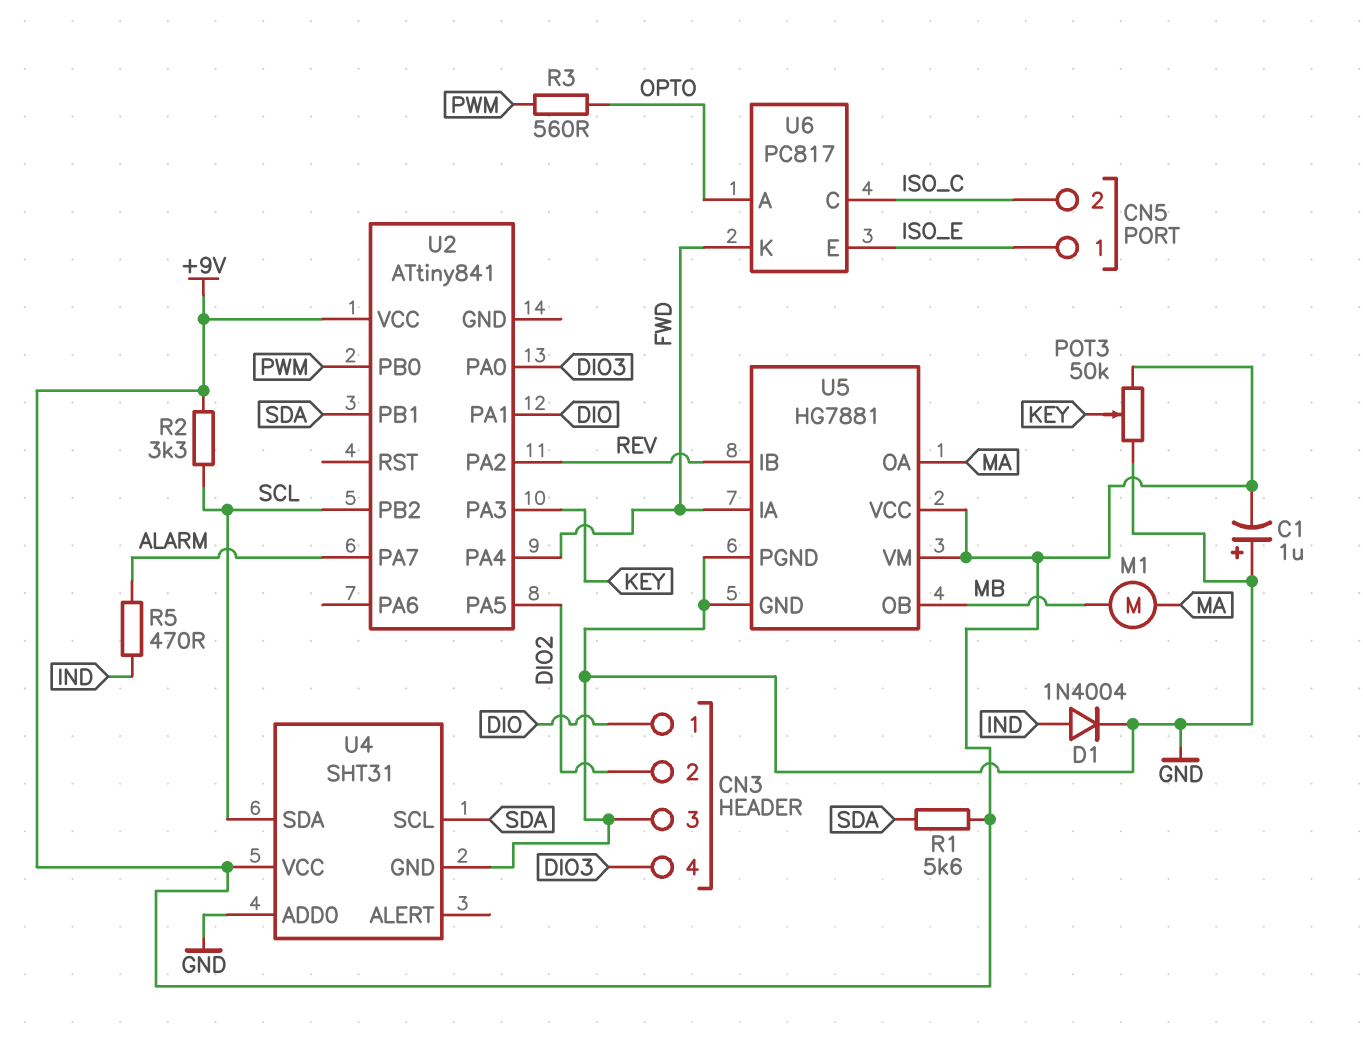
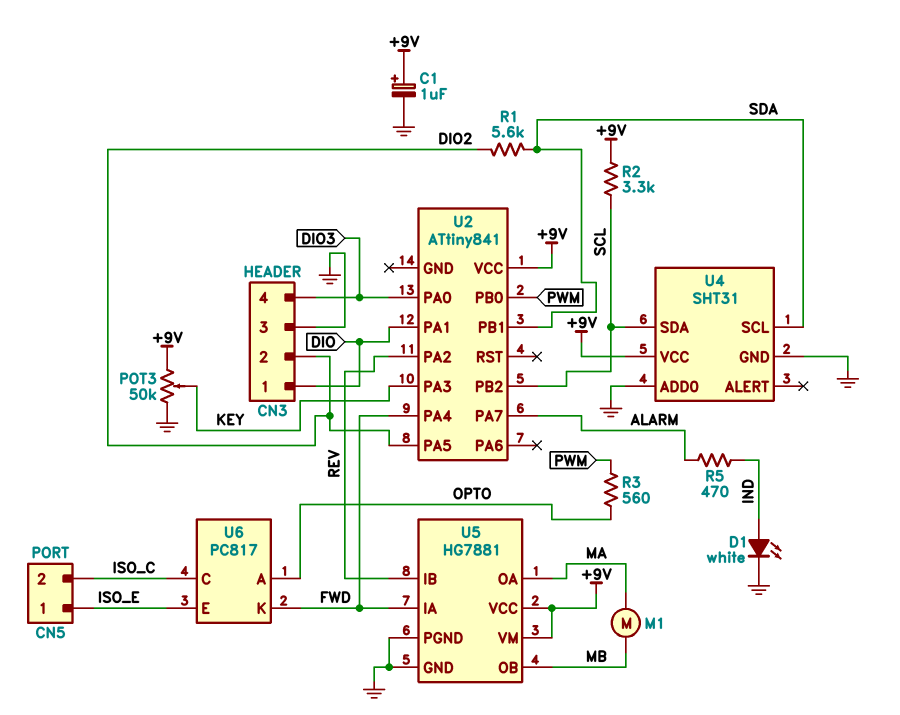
C1: 1uF (plus GND, minus +9V) -> 1uF (plus +9V, minus GND)
D1: diode 1N4004 (A IND, K GND) -> LED white (A IND, K GND)
R1: 5.6k (+9V, SDA) -> 5.6k (DIO2, SDA)

